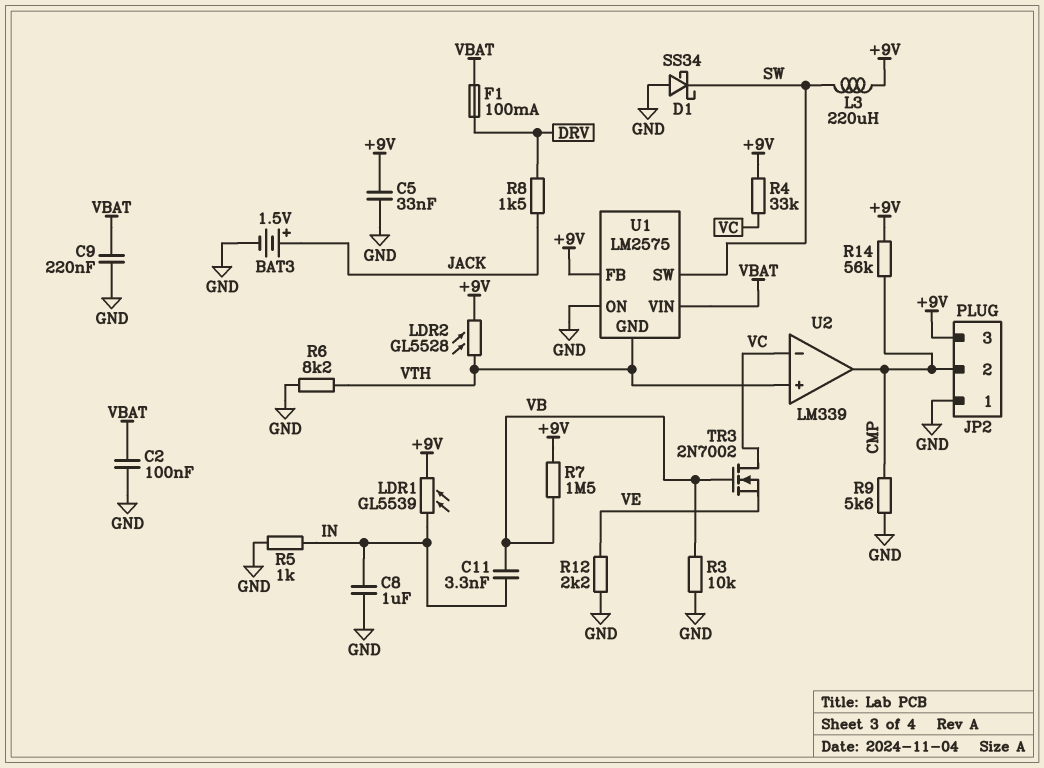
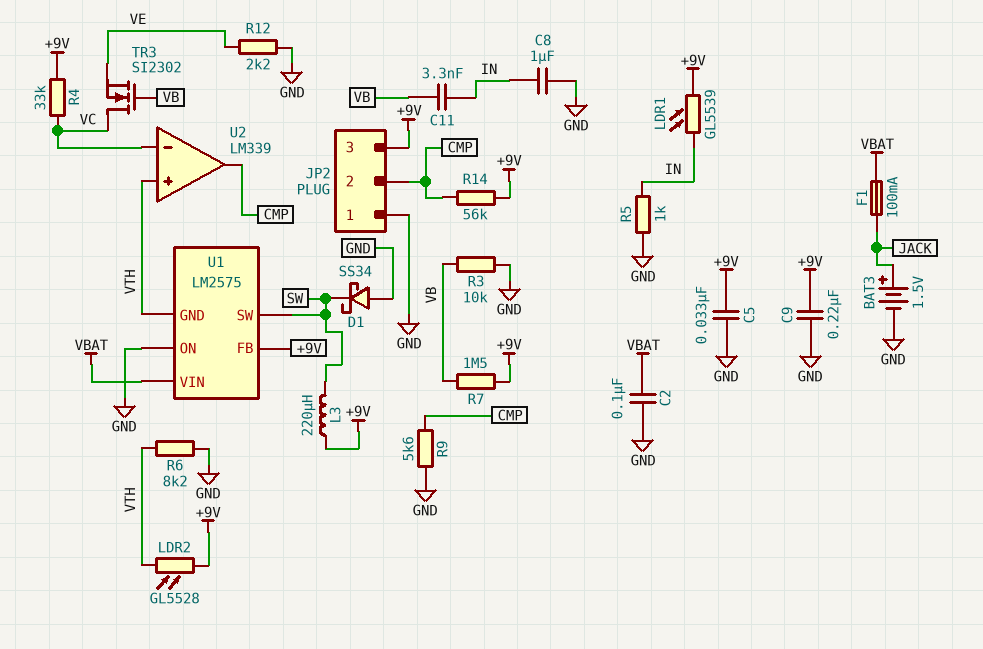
C9: 220nF (GND, VBAT) -> 220nF (+9V, GND)
F1: 100mA (DRV, VBAT) -> 100mA (JACK, VBAT)
R8: 1.5k (DRV, JACK) -> none
TR3: NMOS 2N7002 (G VB, D VC, S VE) -> NMOS SI2302 (G VB, D VC, S VE)

